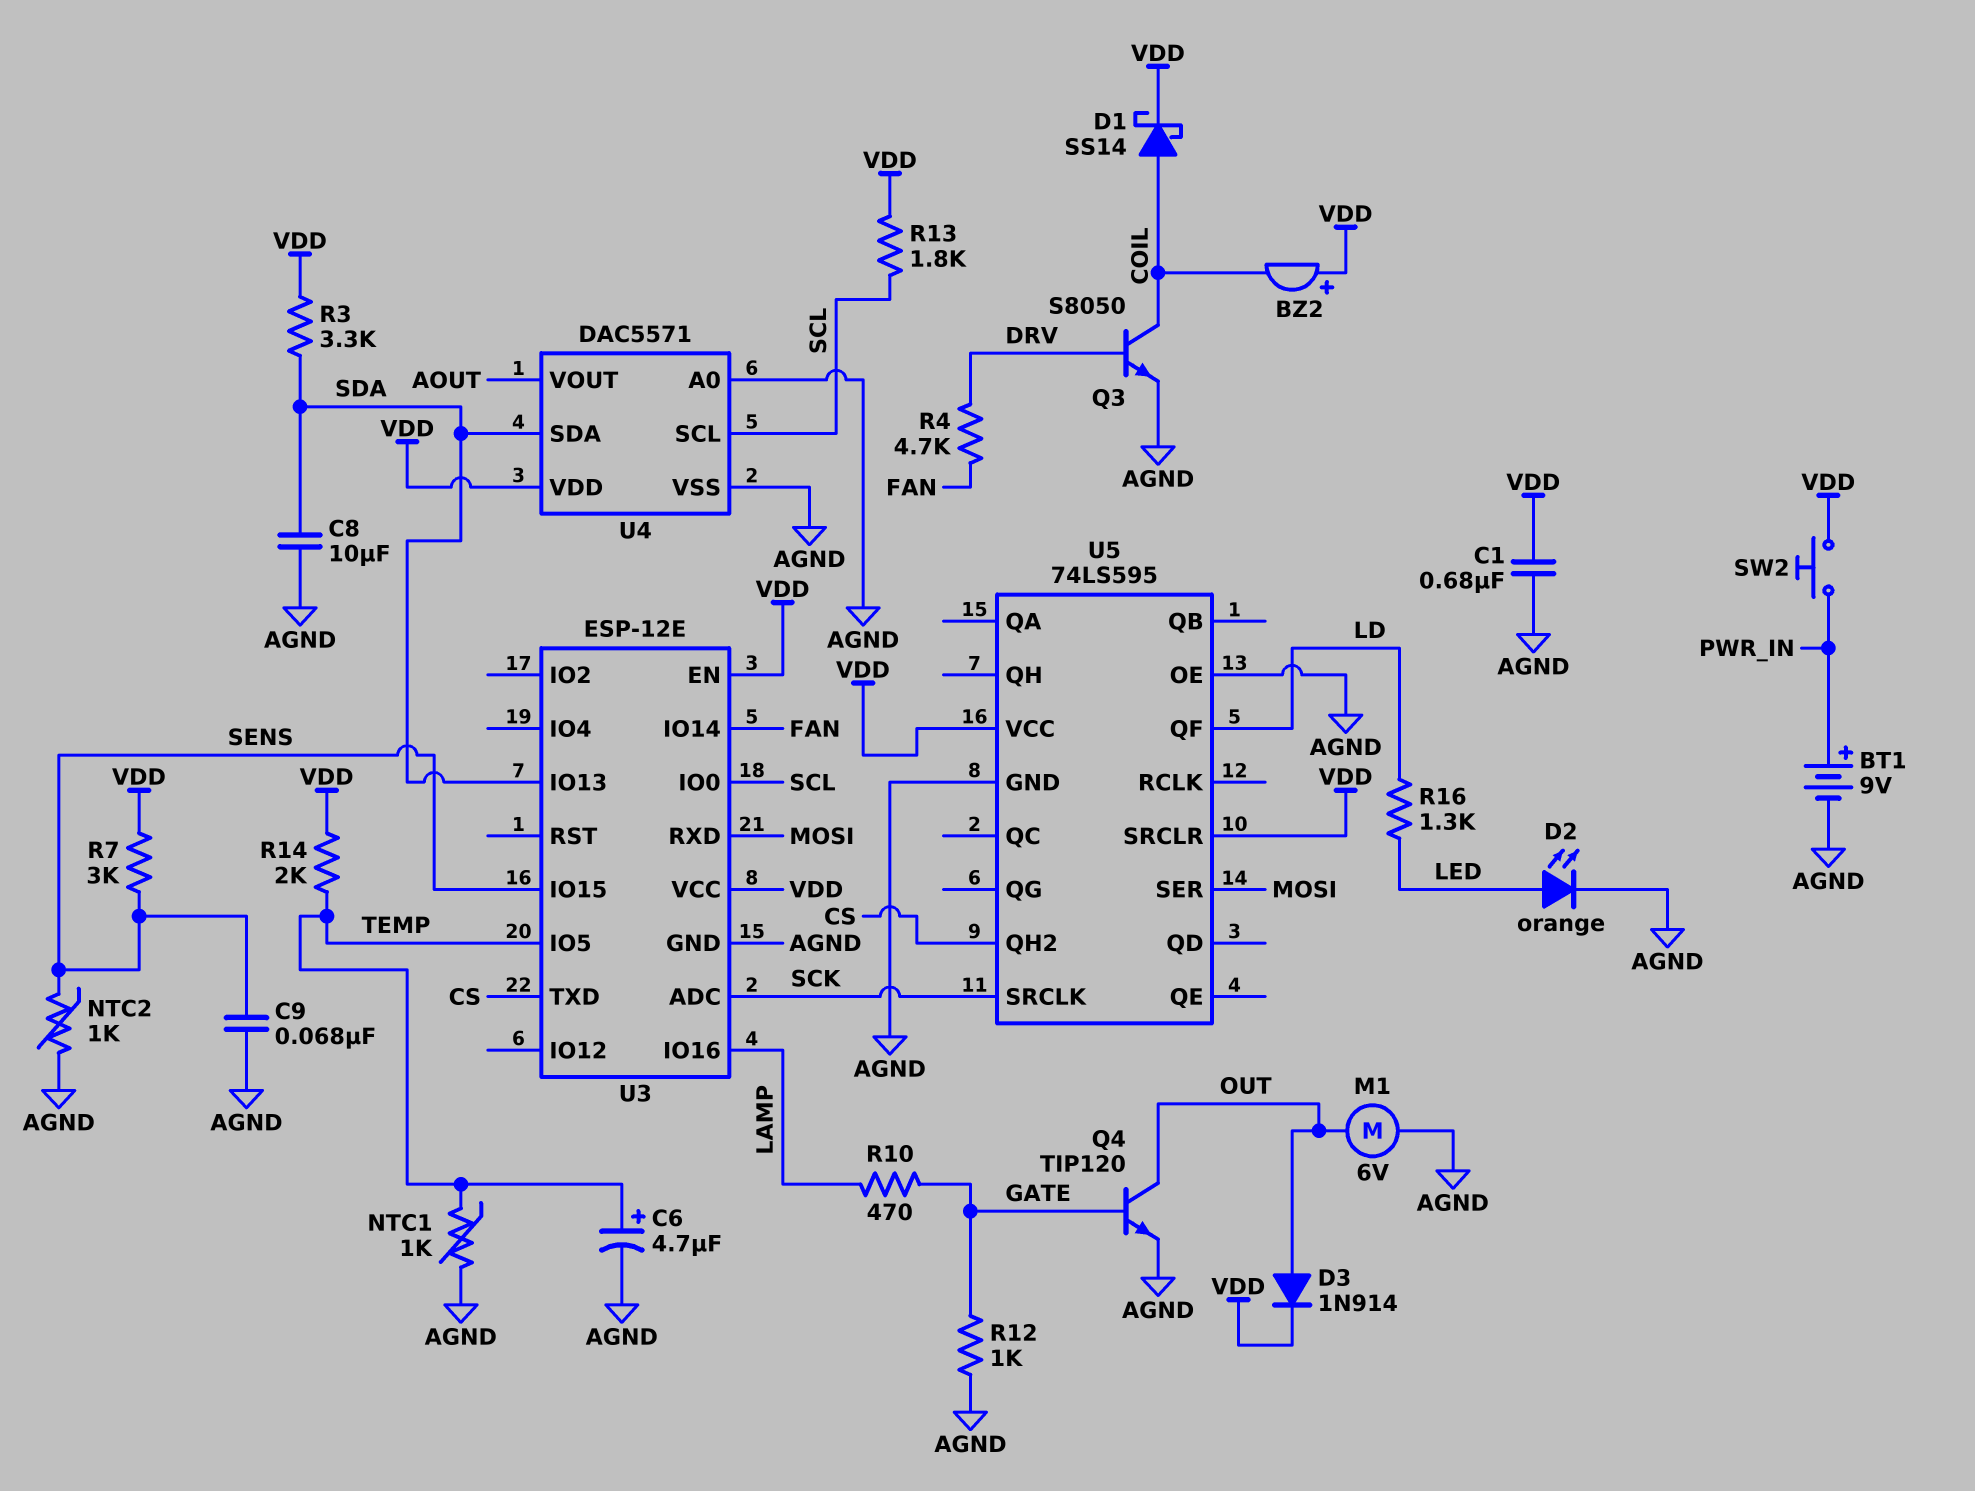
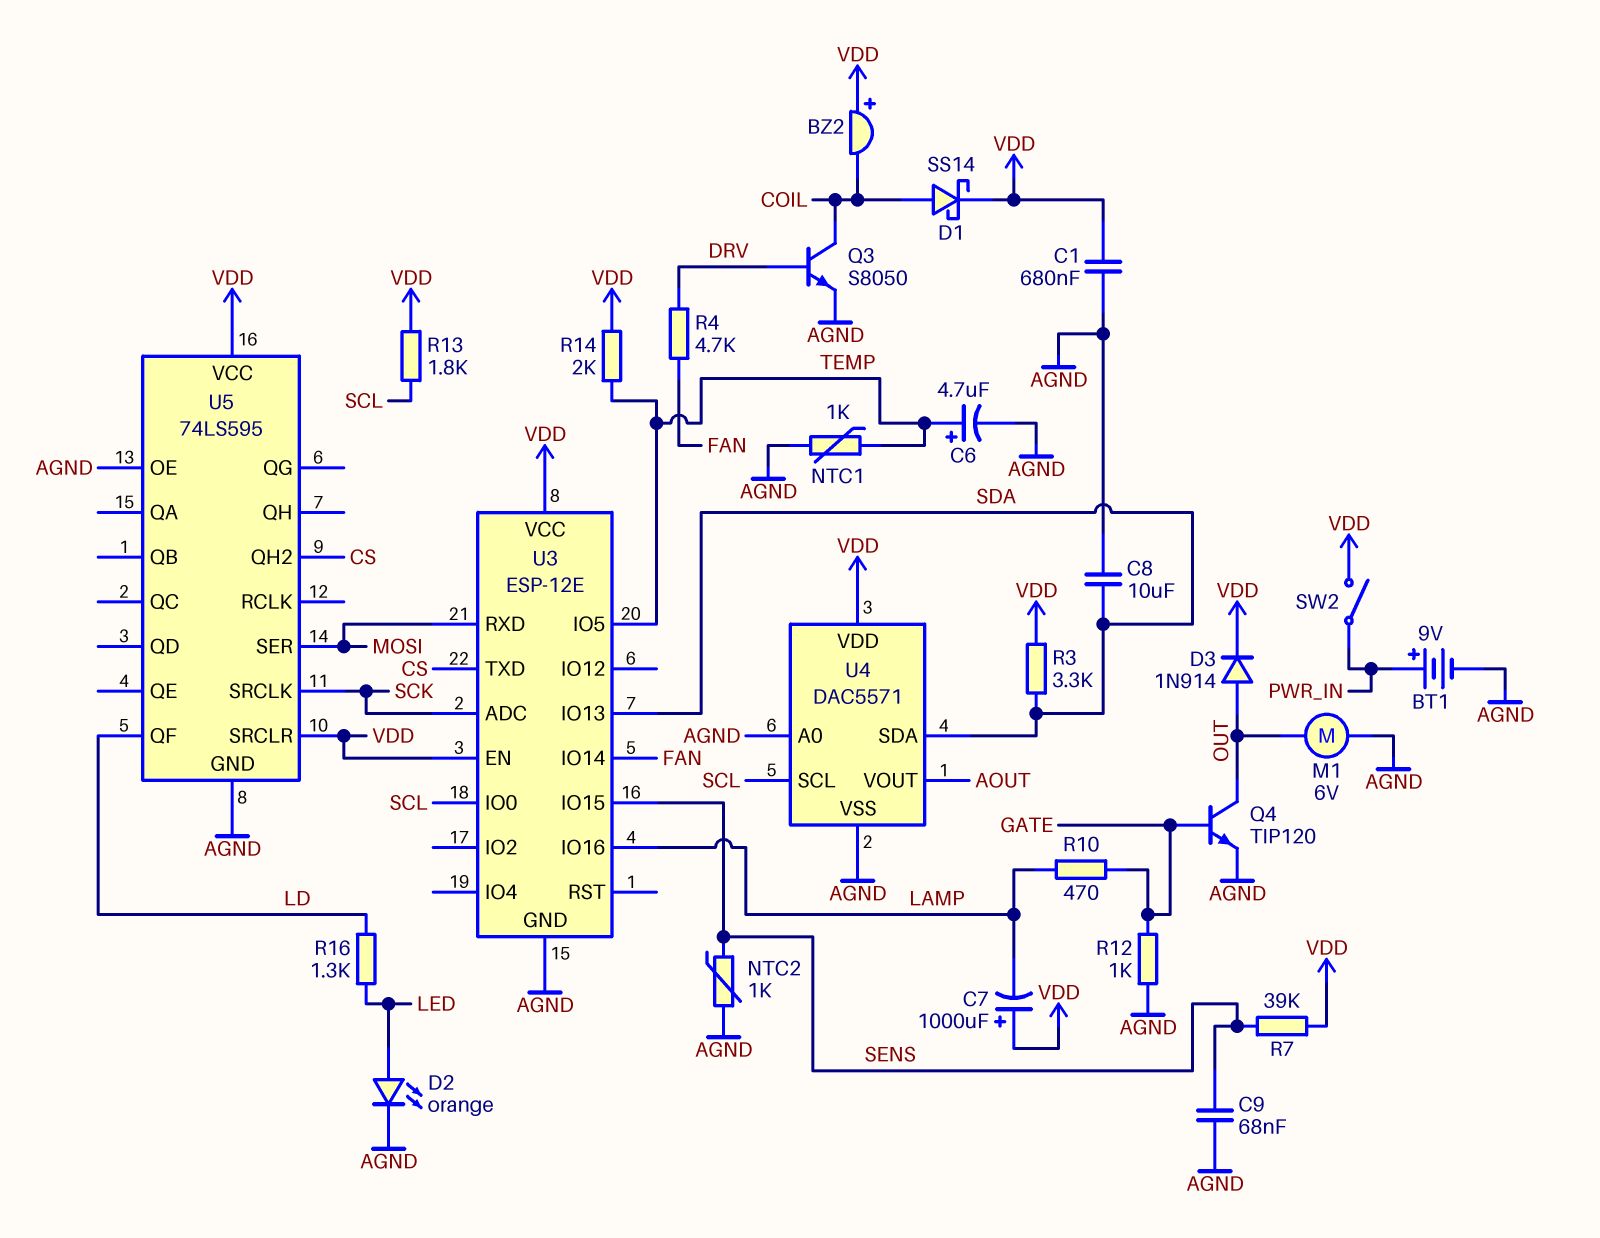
C7: none -> 1000uF (plus VDD, minus LAMP)
R7: 3k (SENS, VDD) -> 39k (SENS, VDD)
SW2: button (PWR_IN, VDD) -> switch (PWR_IN, VDD)

